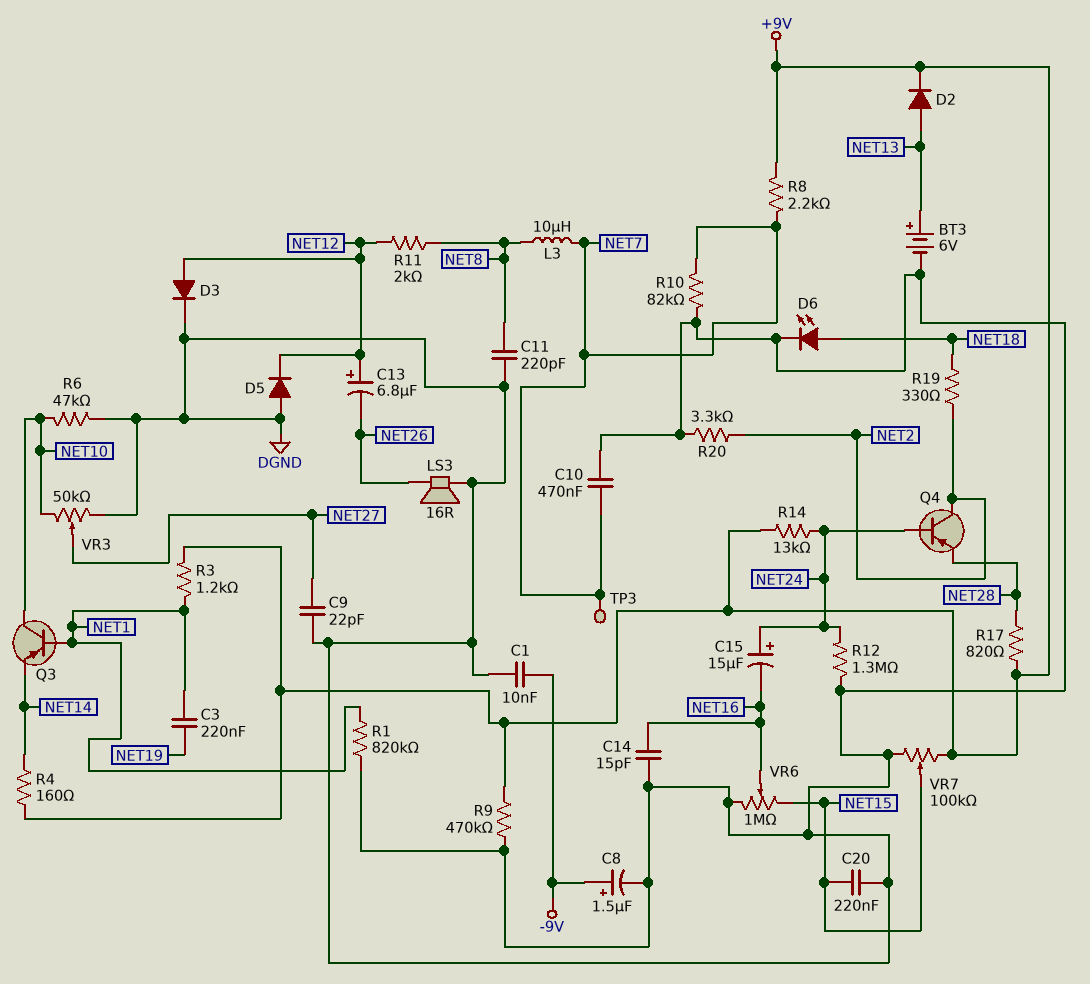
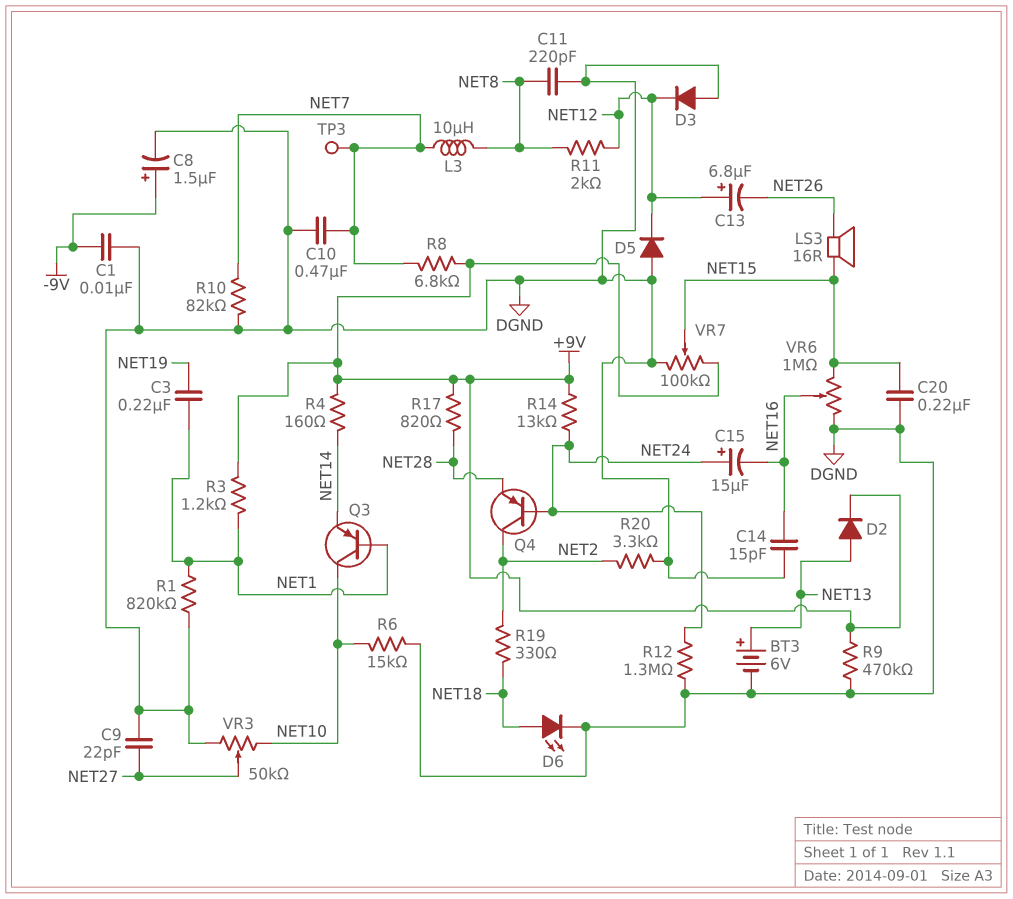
D3: diode (A NET12, K DGND) -> diode (A DGND, K NET12)
LS3: speaker 16R (DGND, NET26) -> speaker 16R (NET15, NET26)
R6: 47k (DGND, NET10) -> 15k (DGND, NET10)
R8: 2.2k (+9V, NET7) -> 6.8k (+9V, NET7)

